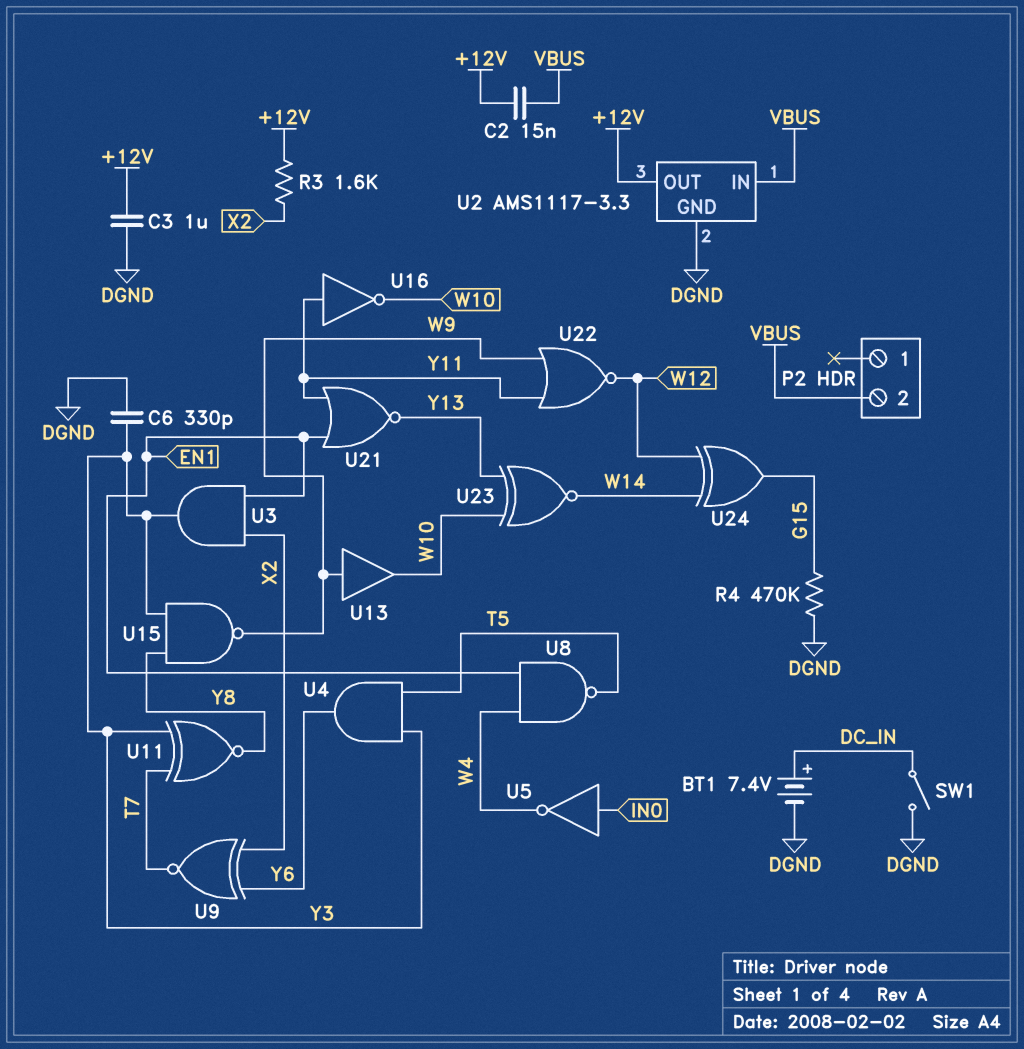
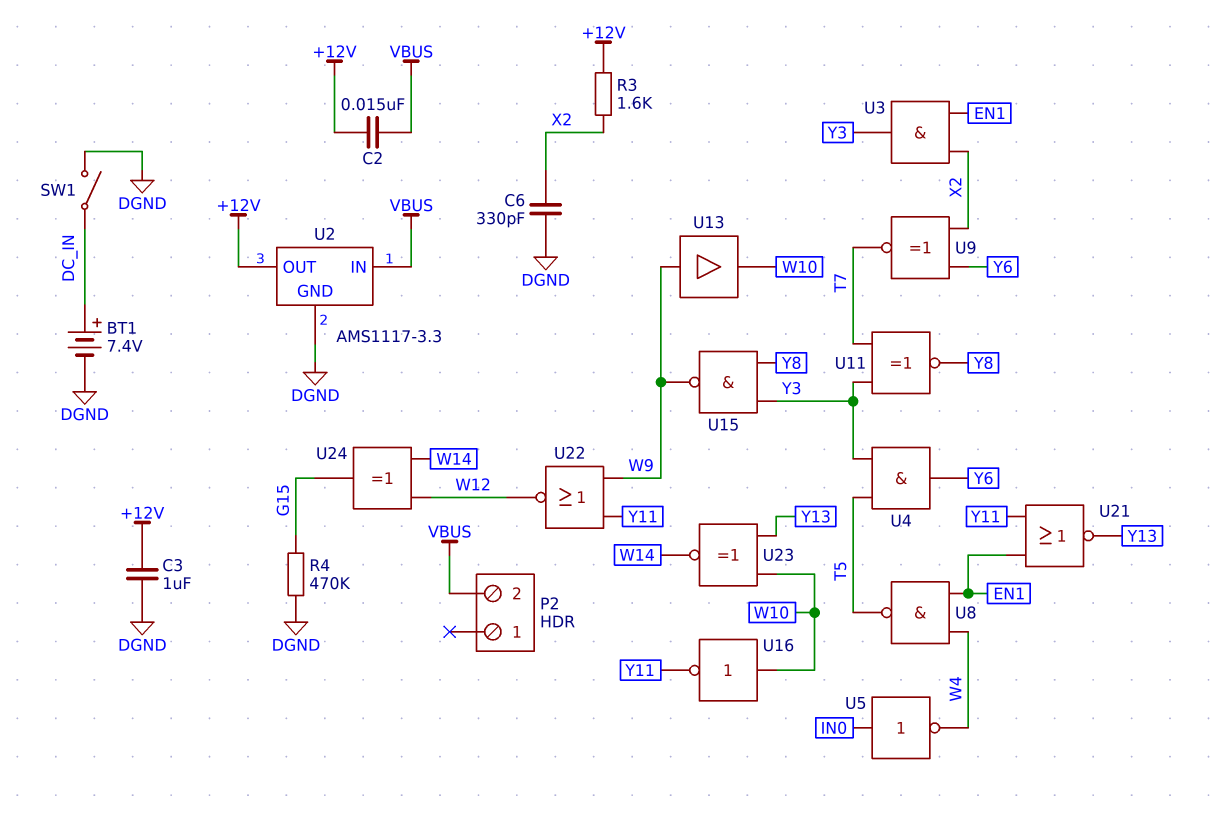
C6: 330pF (DGND, Y3) -> 330pF (DGND, X2)
U16: NOT (in Y11, out W10) -> NOT (in W10, out Y11)

